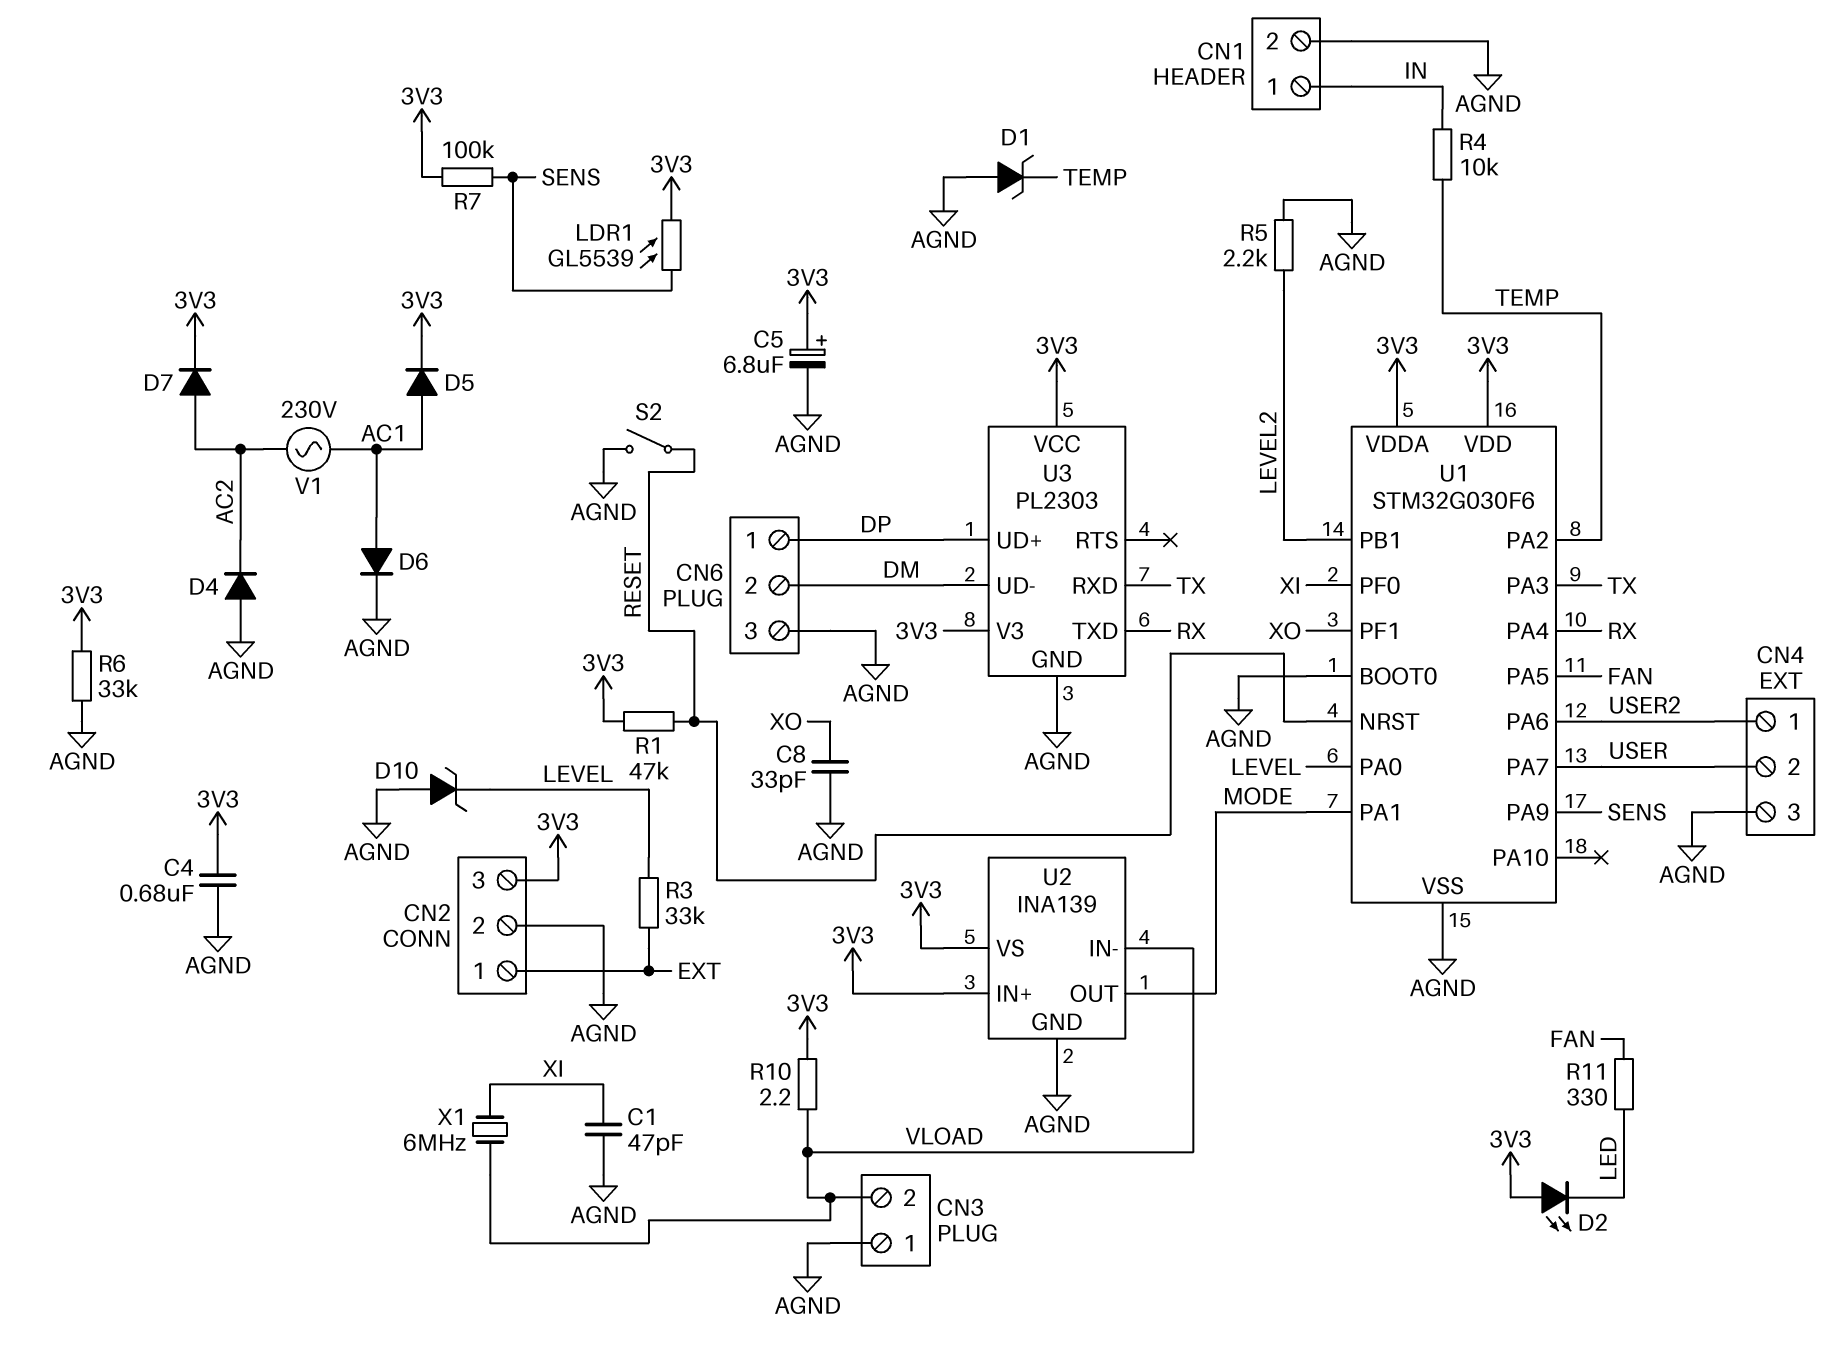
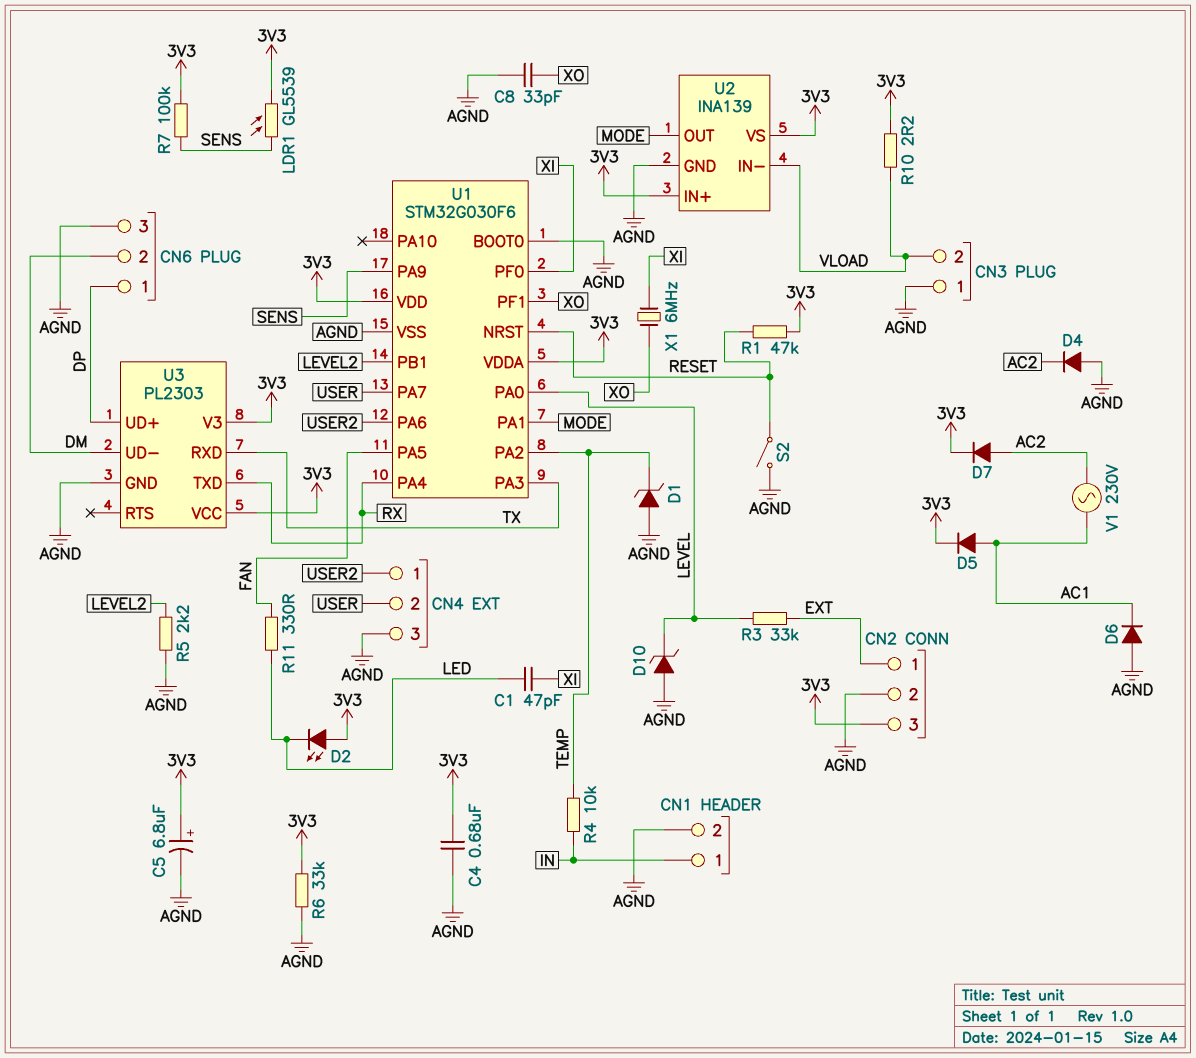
C1: 47pF (AGND, XI) -> 47pF (LED, XI)
D6: diode (A AC1, K AGND) -> diode (A AGND, K AC1)
X1: 6MHz (VLOAD, XI) -> 6MHz (XI, XO)

